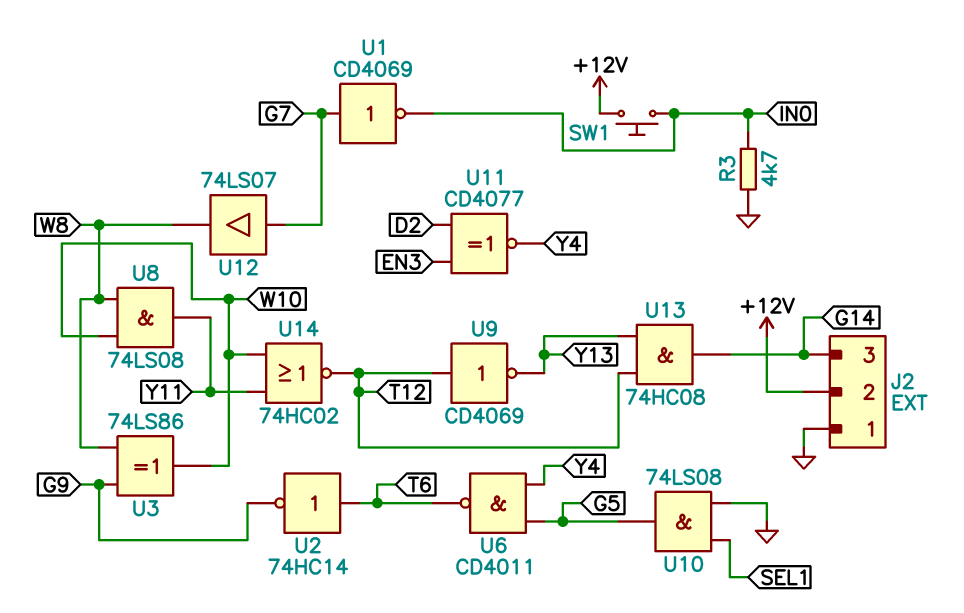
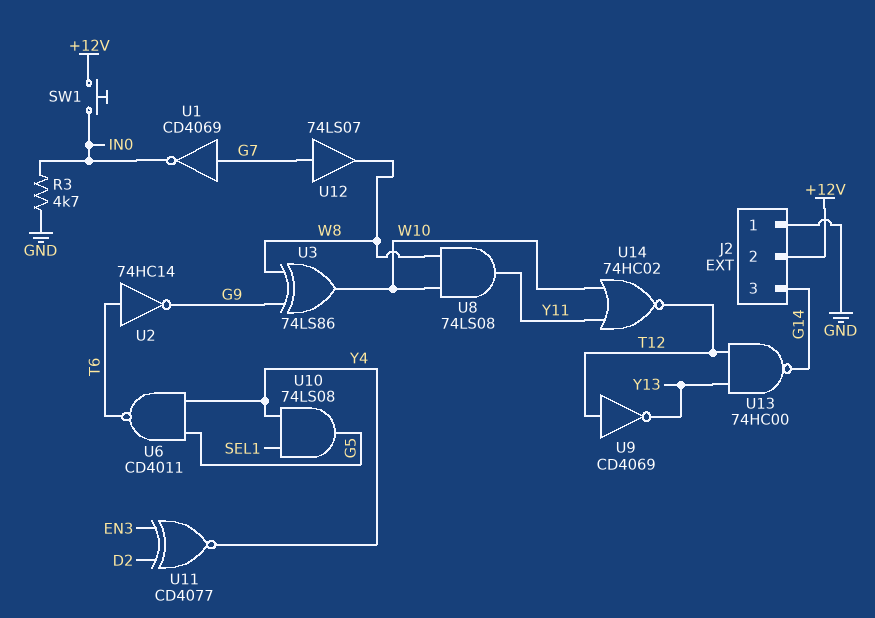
U10: AND 74LS08 (in GND, in SEL1, out G5) -> AND 74LS08 (in SEL1, in Y4, out G5)
U13: AND 74HC08 (in T12, in Y13, out G14) -> NAND 74HC00 (in T12, in Y13, out G14)

